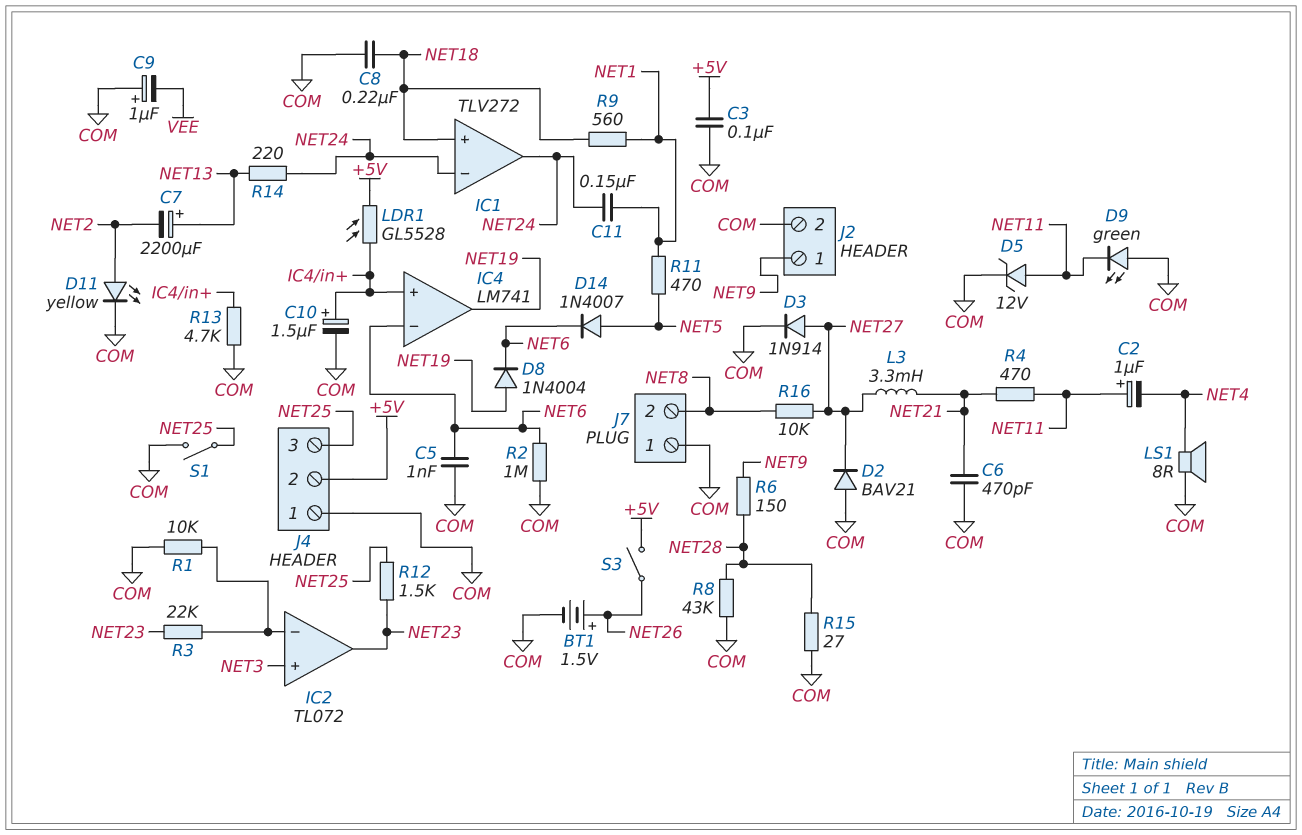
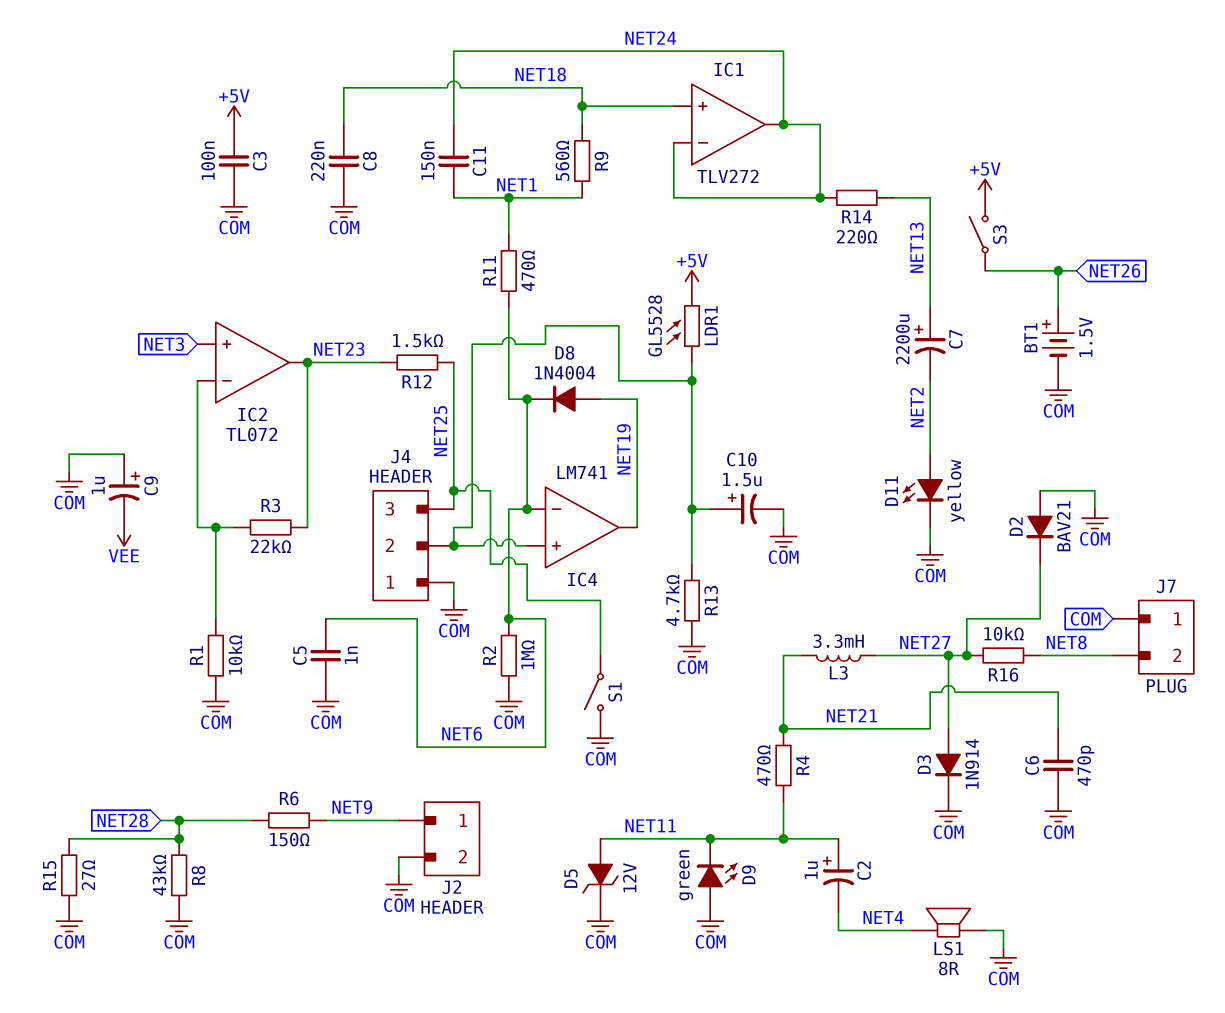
D14: diode 1N4007 (A NET5, K NET6) -> none
J4 pin 2: +5V -> IC4/in+
R11: 470 (NET1, NET5) -> 470 (NET1, NET6)

